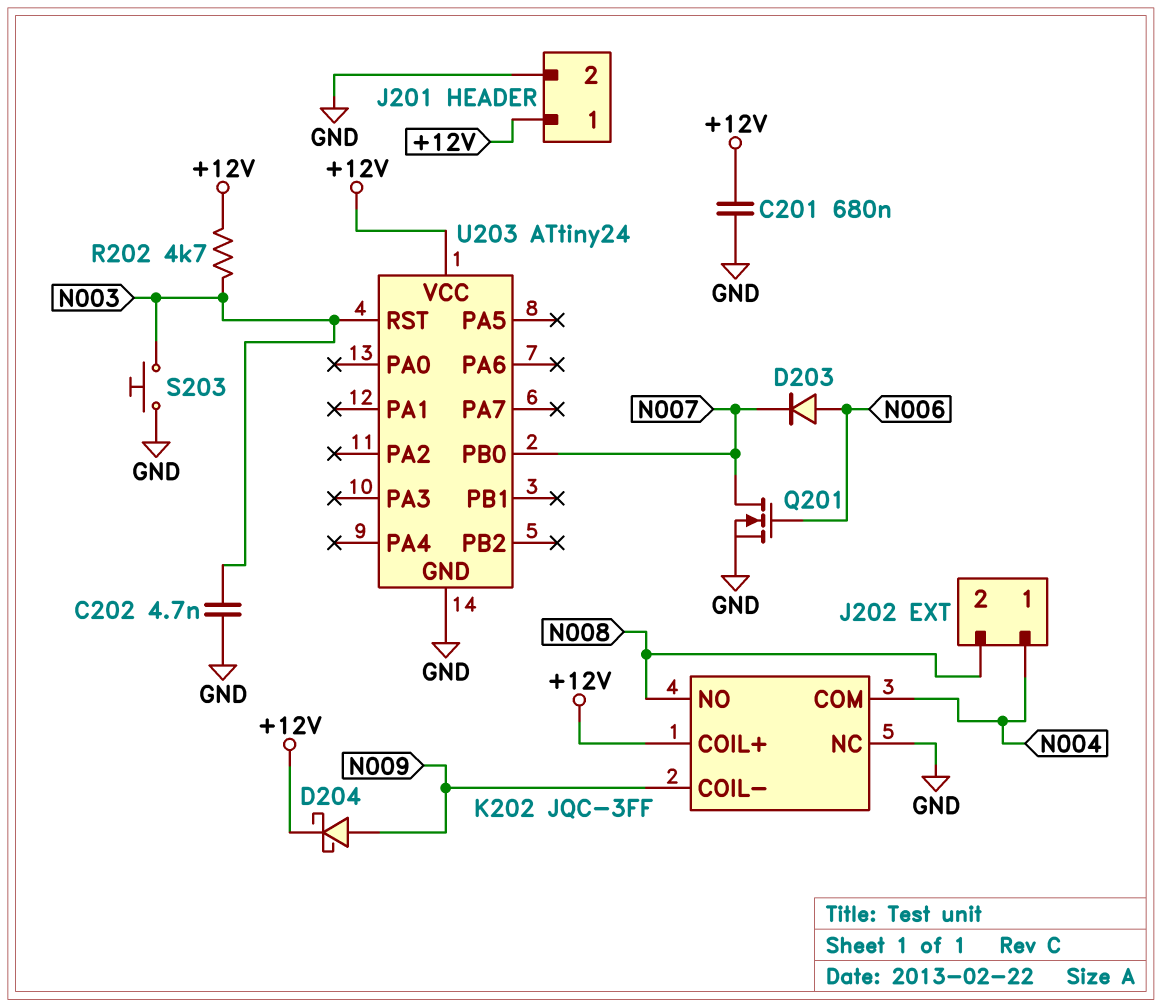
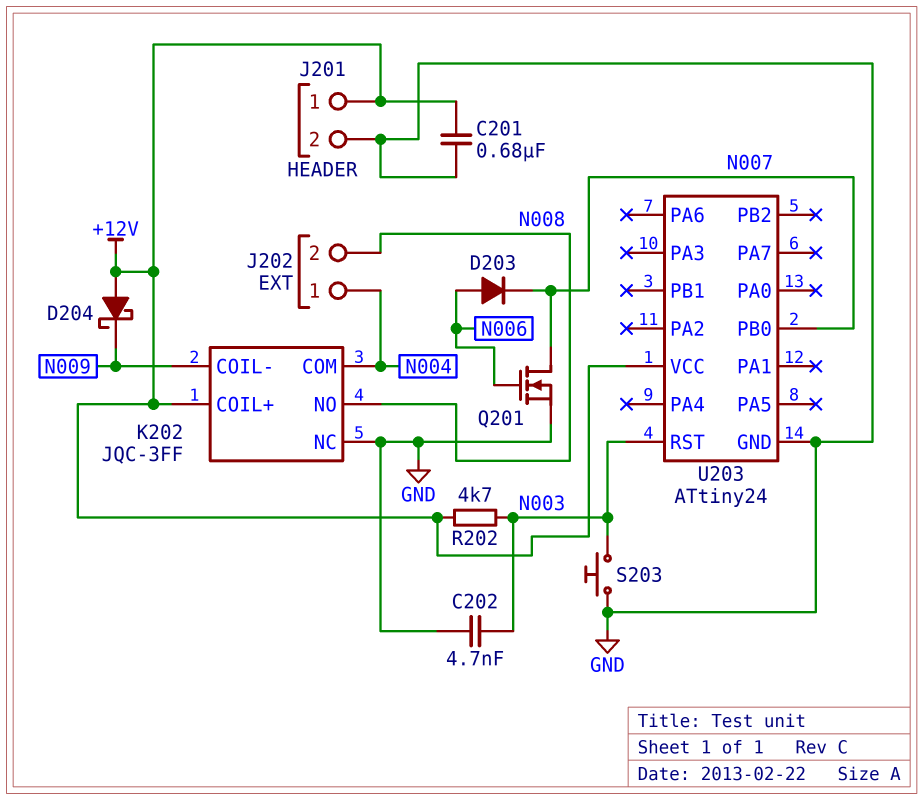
D204: schottky (A N009, K +12V) -> schottky (A +12V, K N009)

